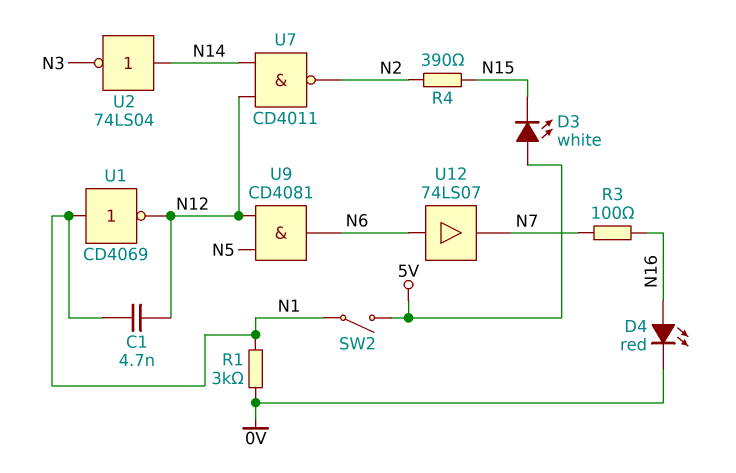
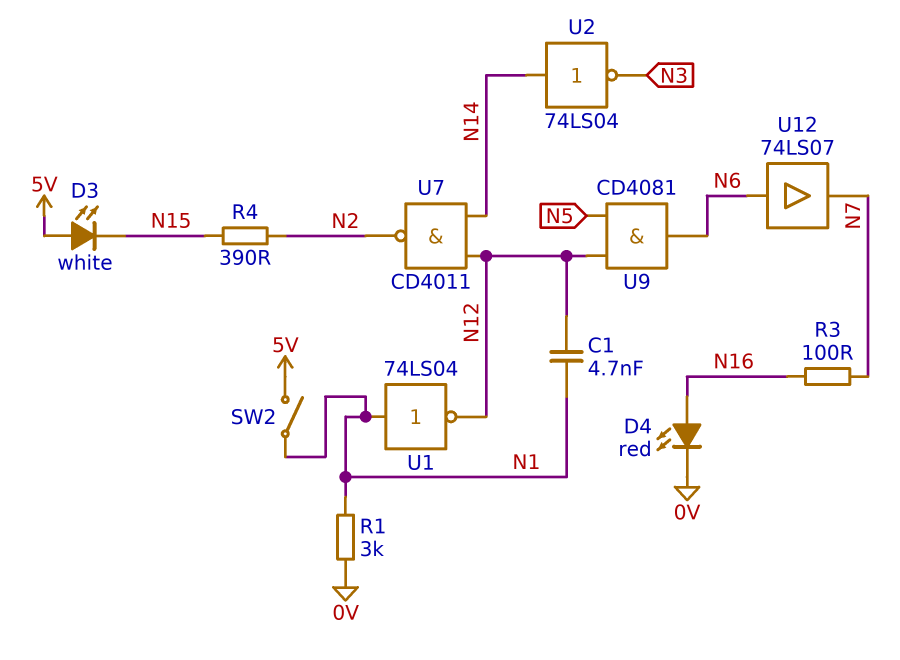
U1: NOT CD4069 (in N1, out N12) -> NOT 74LS04 (in N1, out N12)

